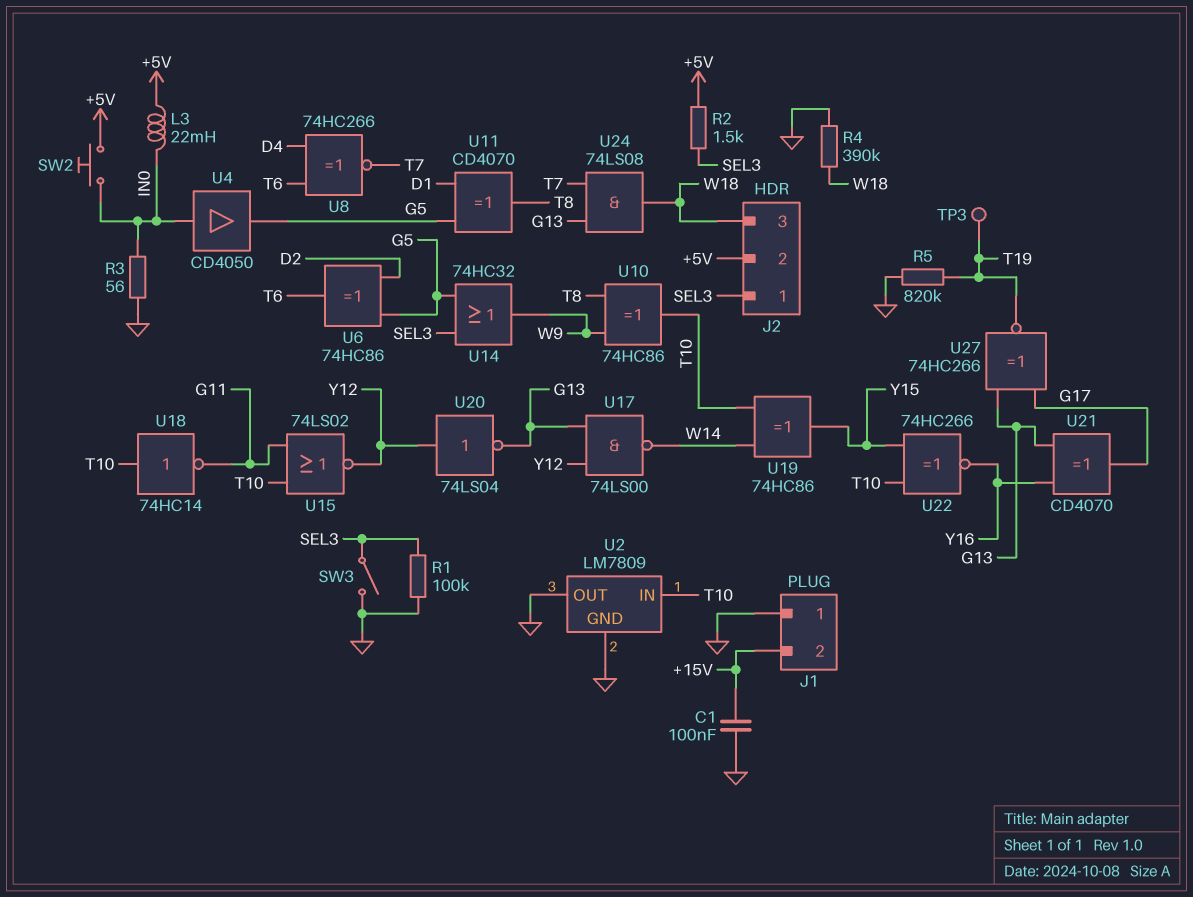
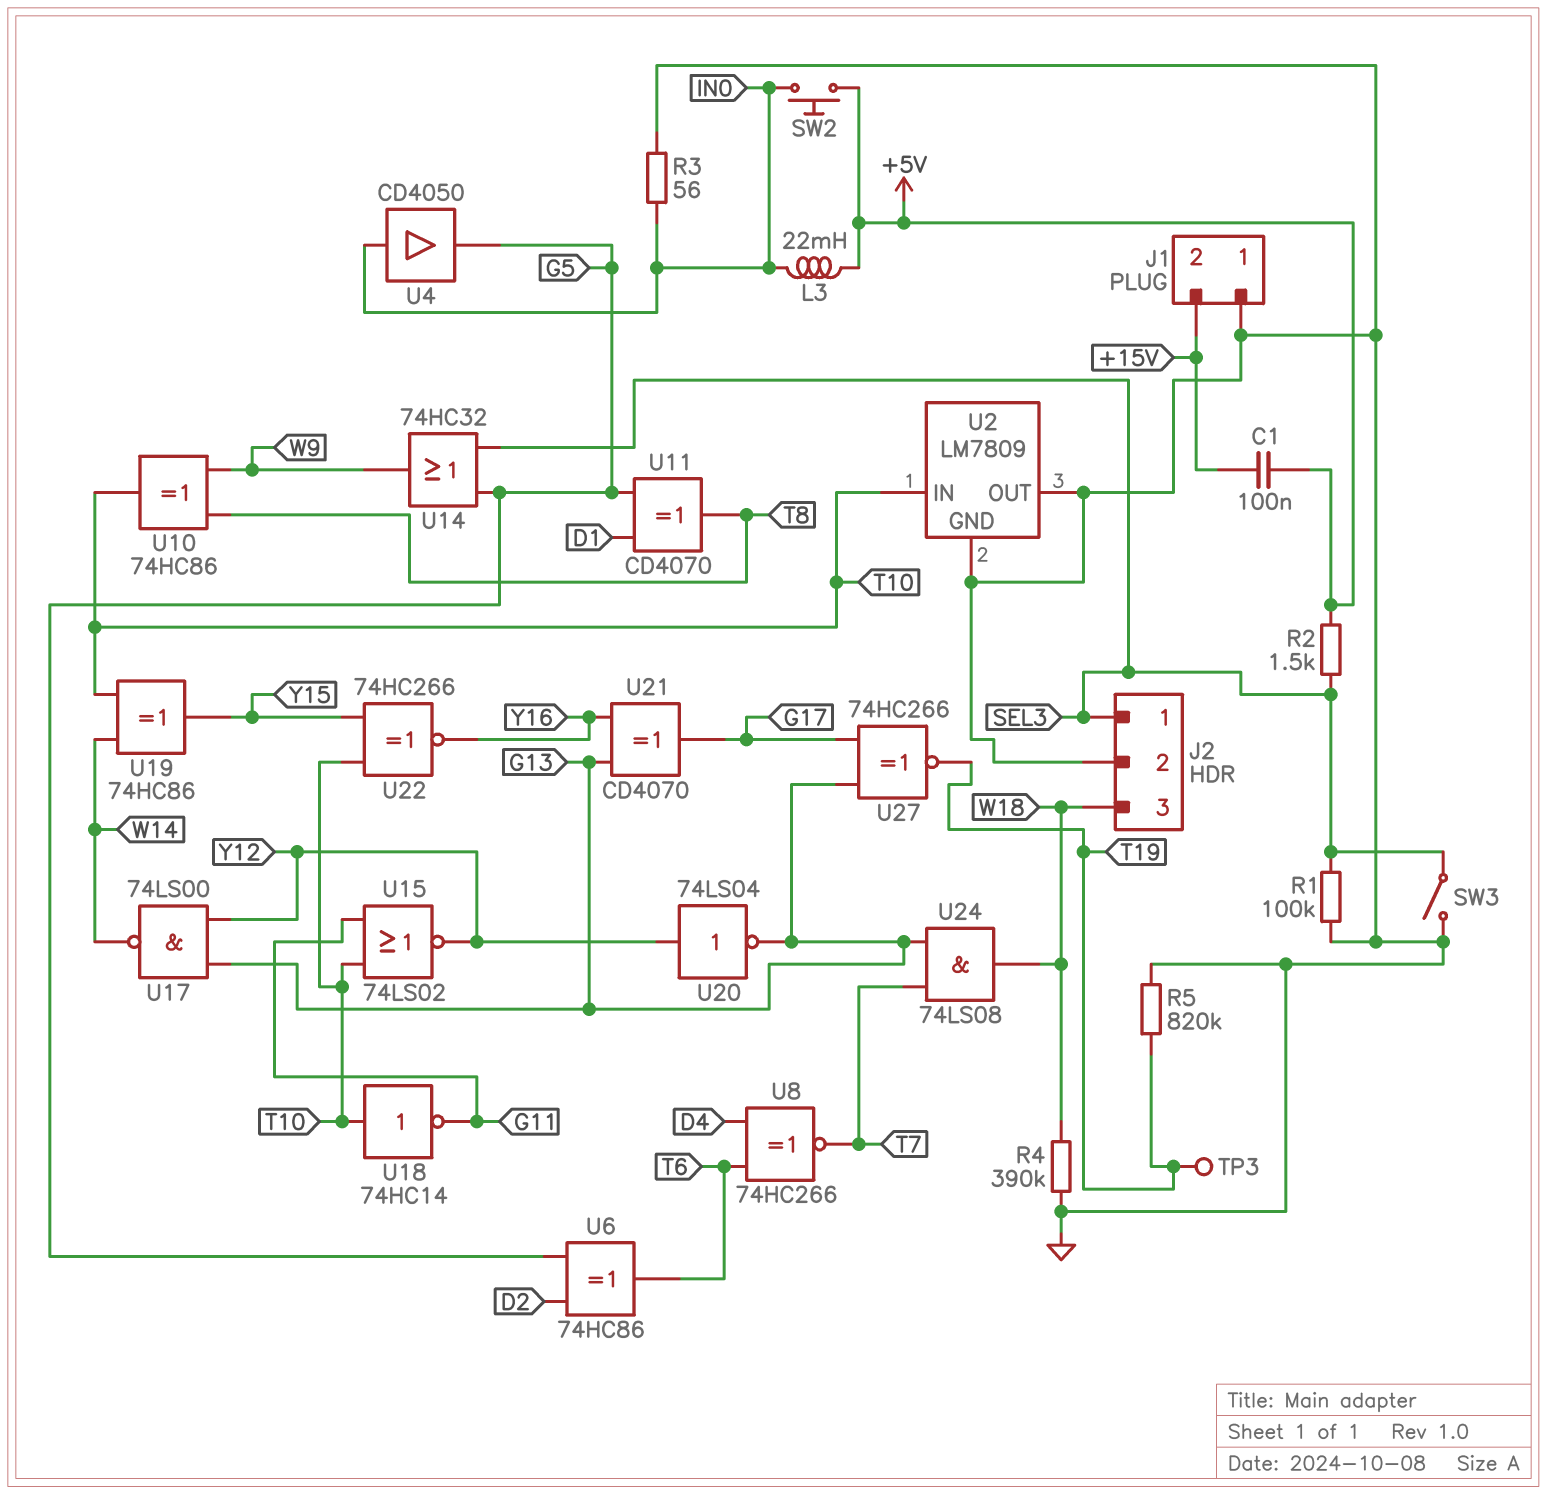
C1: 100nF (+15V, GND) -> 100nF (+5V, +15V)
J2 pin 2: +5V -> GND

